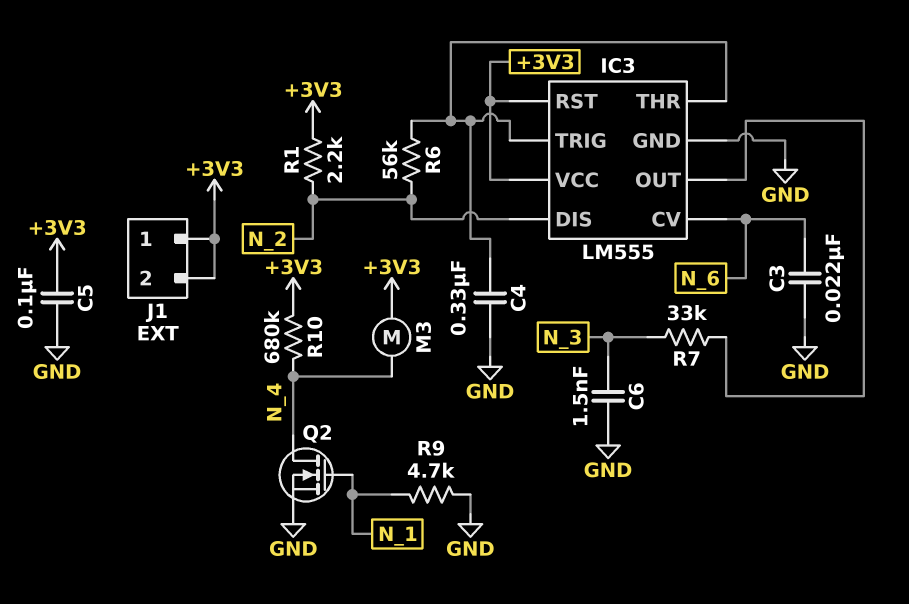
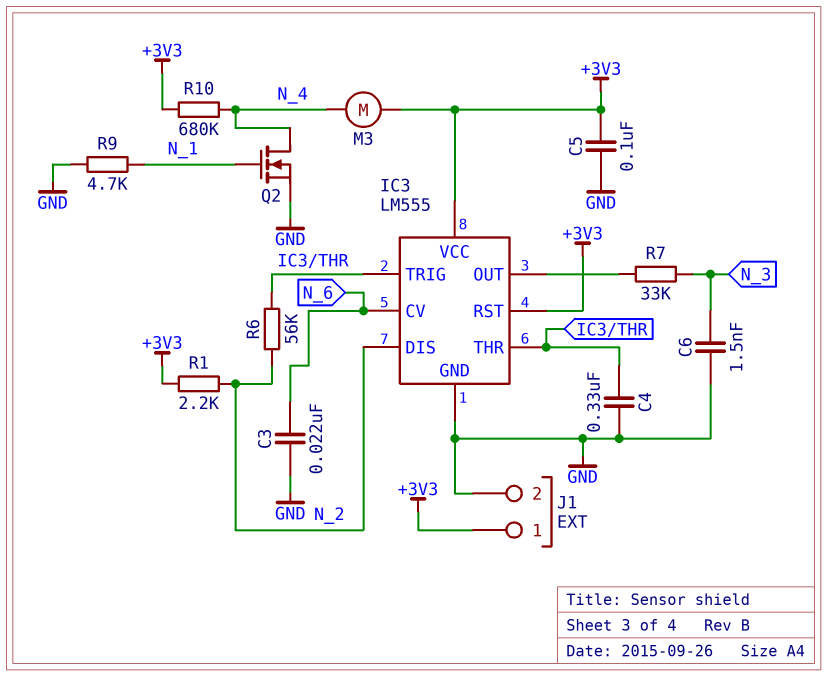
J1 pin 2: +3V3 -> GND

